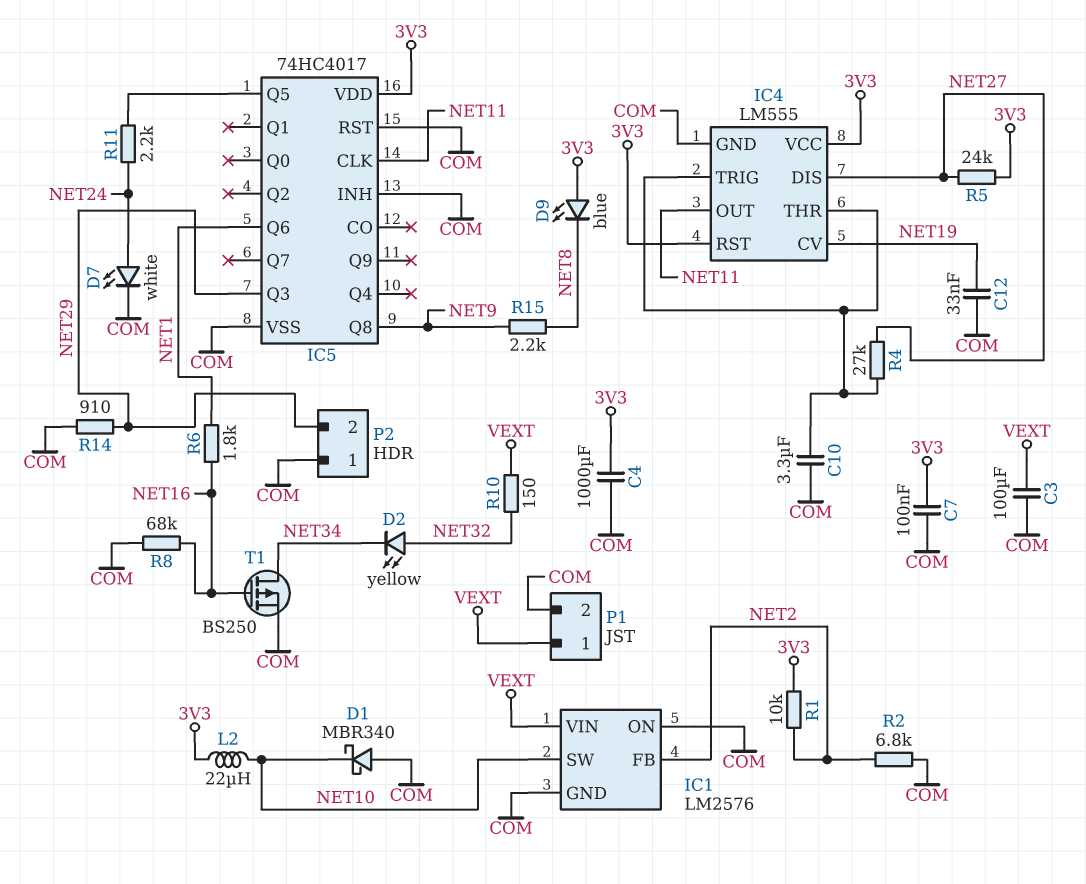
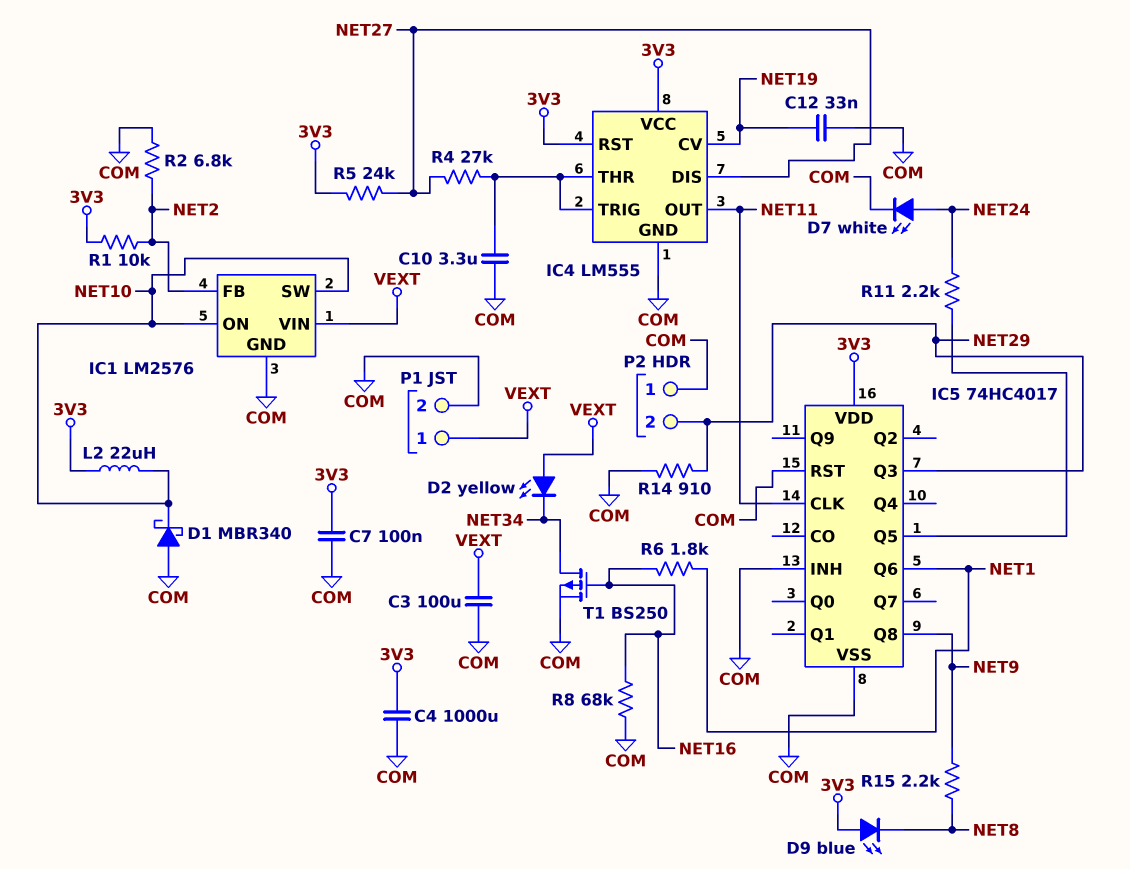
D2: LED yellow (A NET32, K NET34) -> LED yellow (A VEXT, K NET34)
IC1 pin ON: COM -> NET10
R10: 150 (NET32, VEXT) -> none

